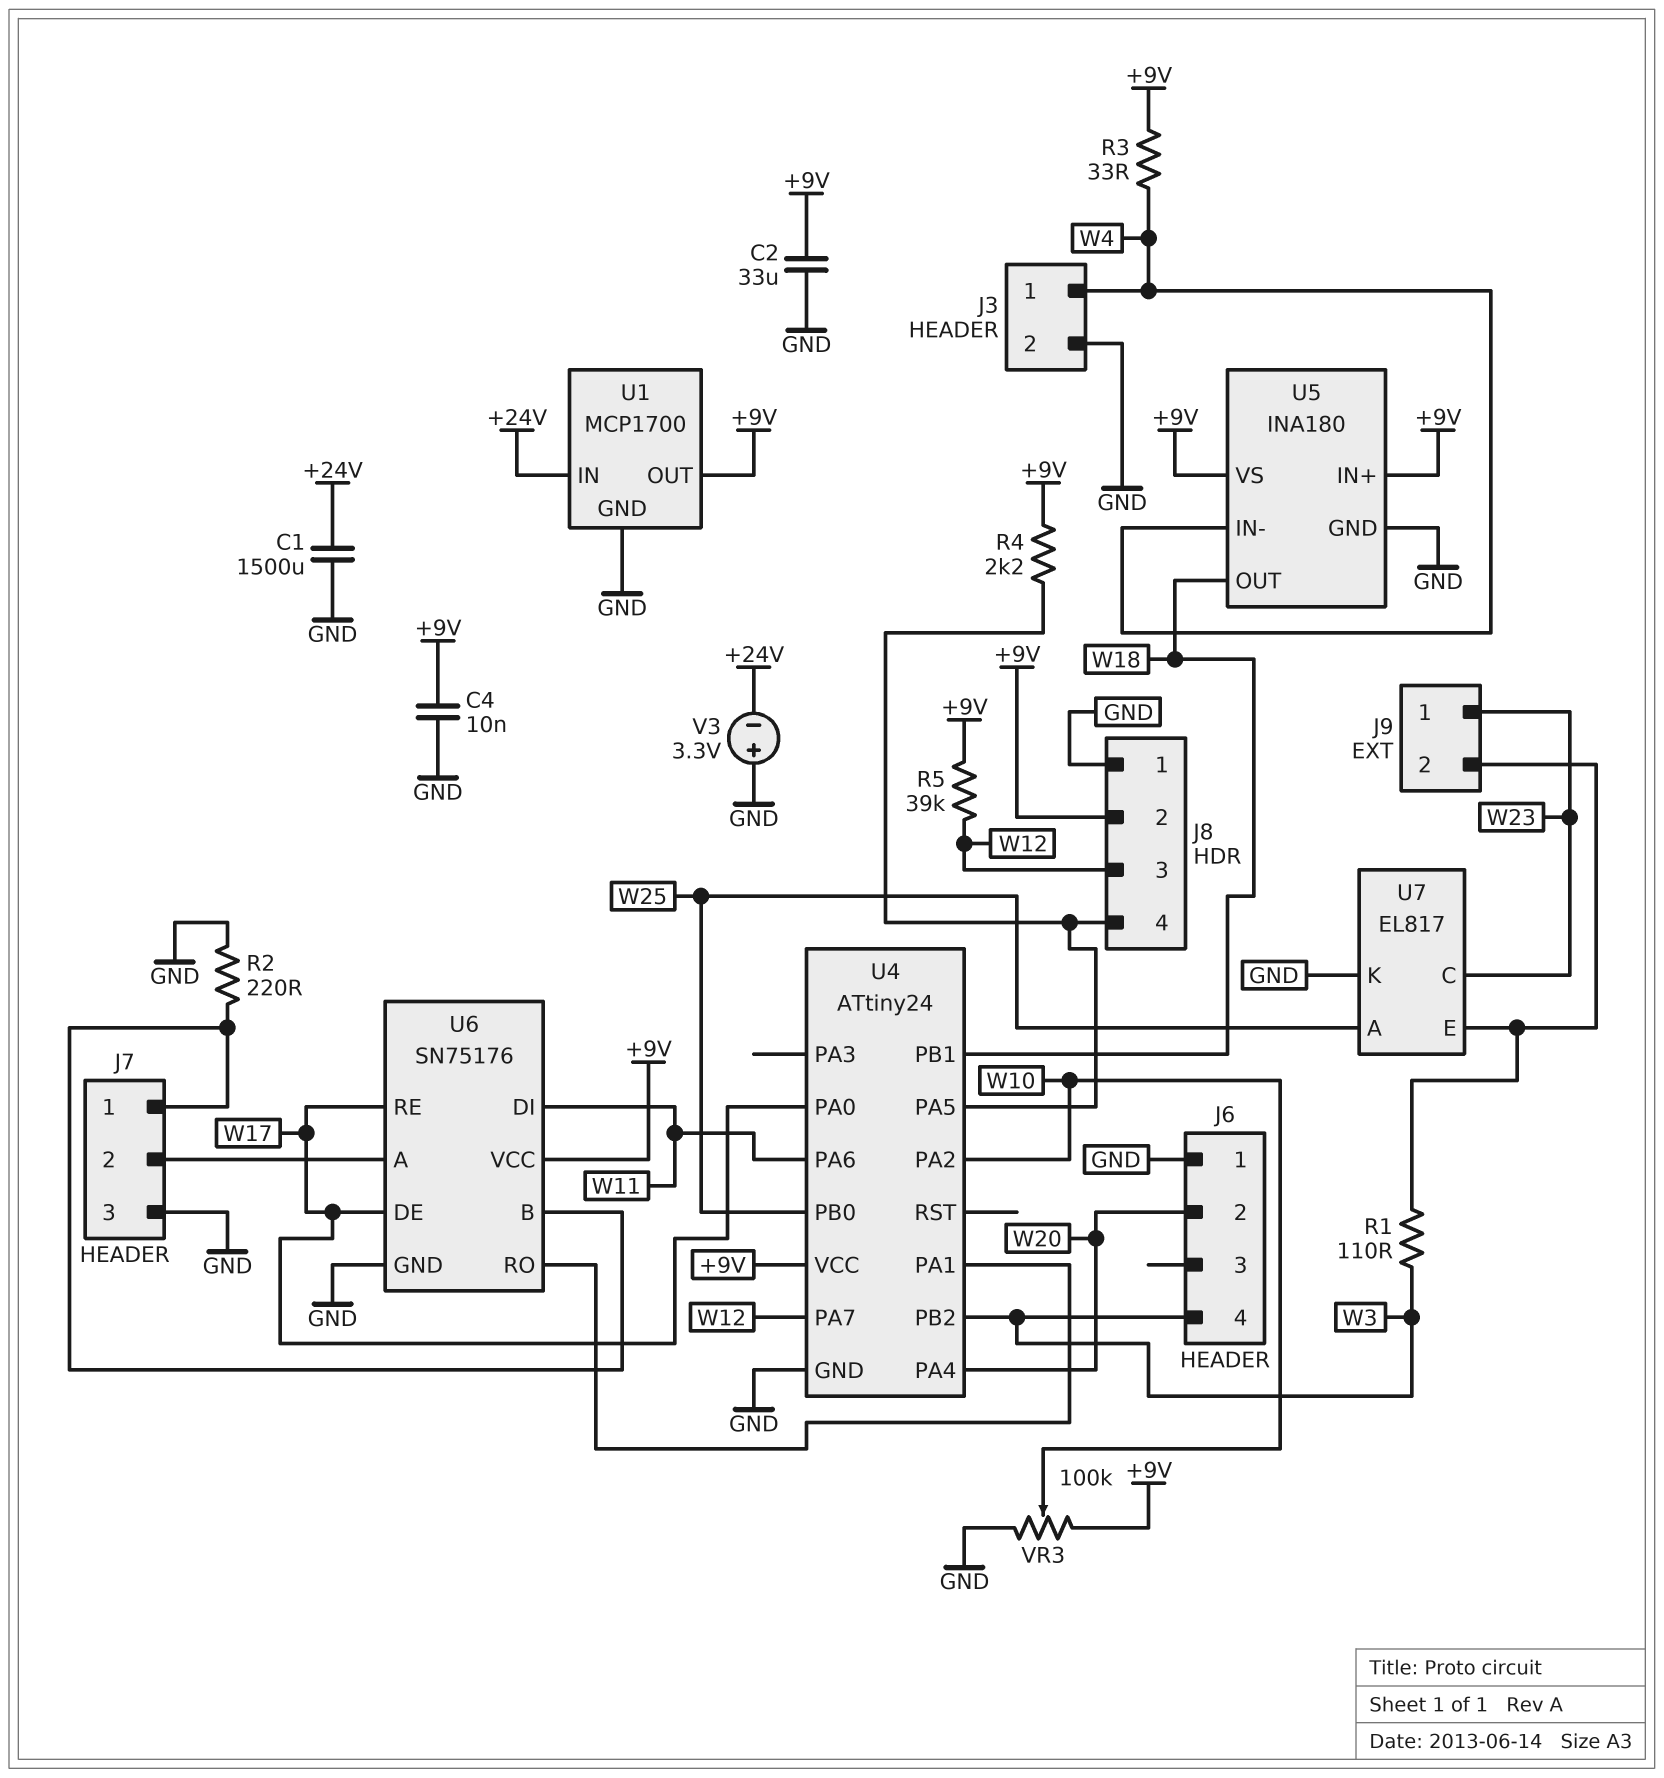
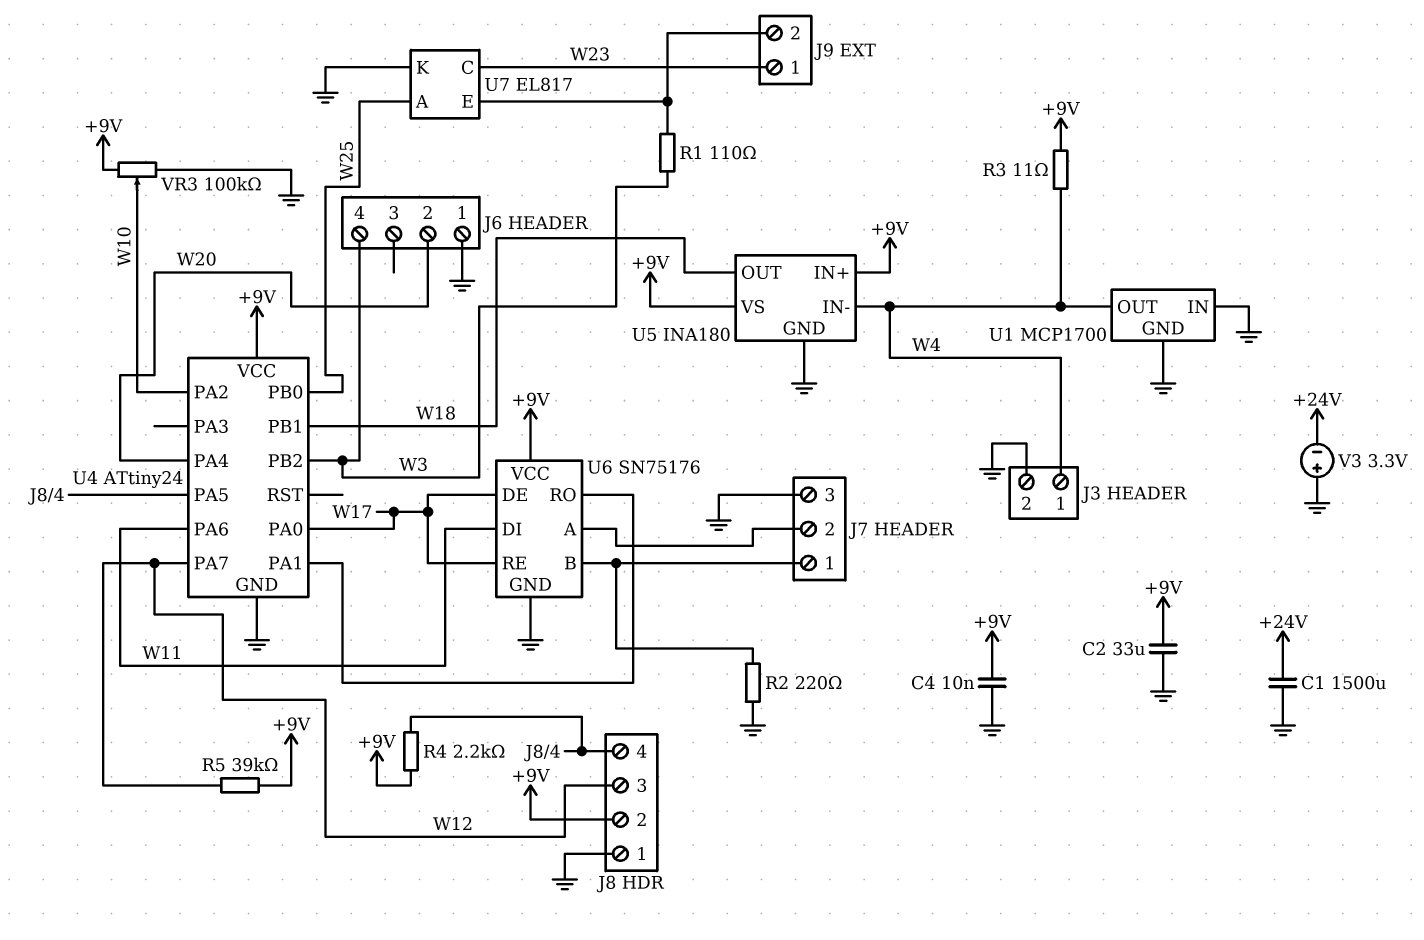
R3: 33 (+9V, W4) -> 11 (+9V, W4)
U1 pin IN: +24V -> GND
U1 pin OUT: +9V -> W4

